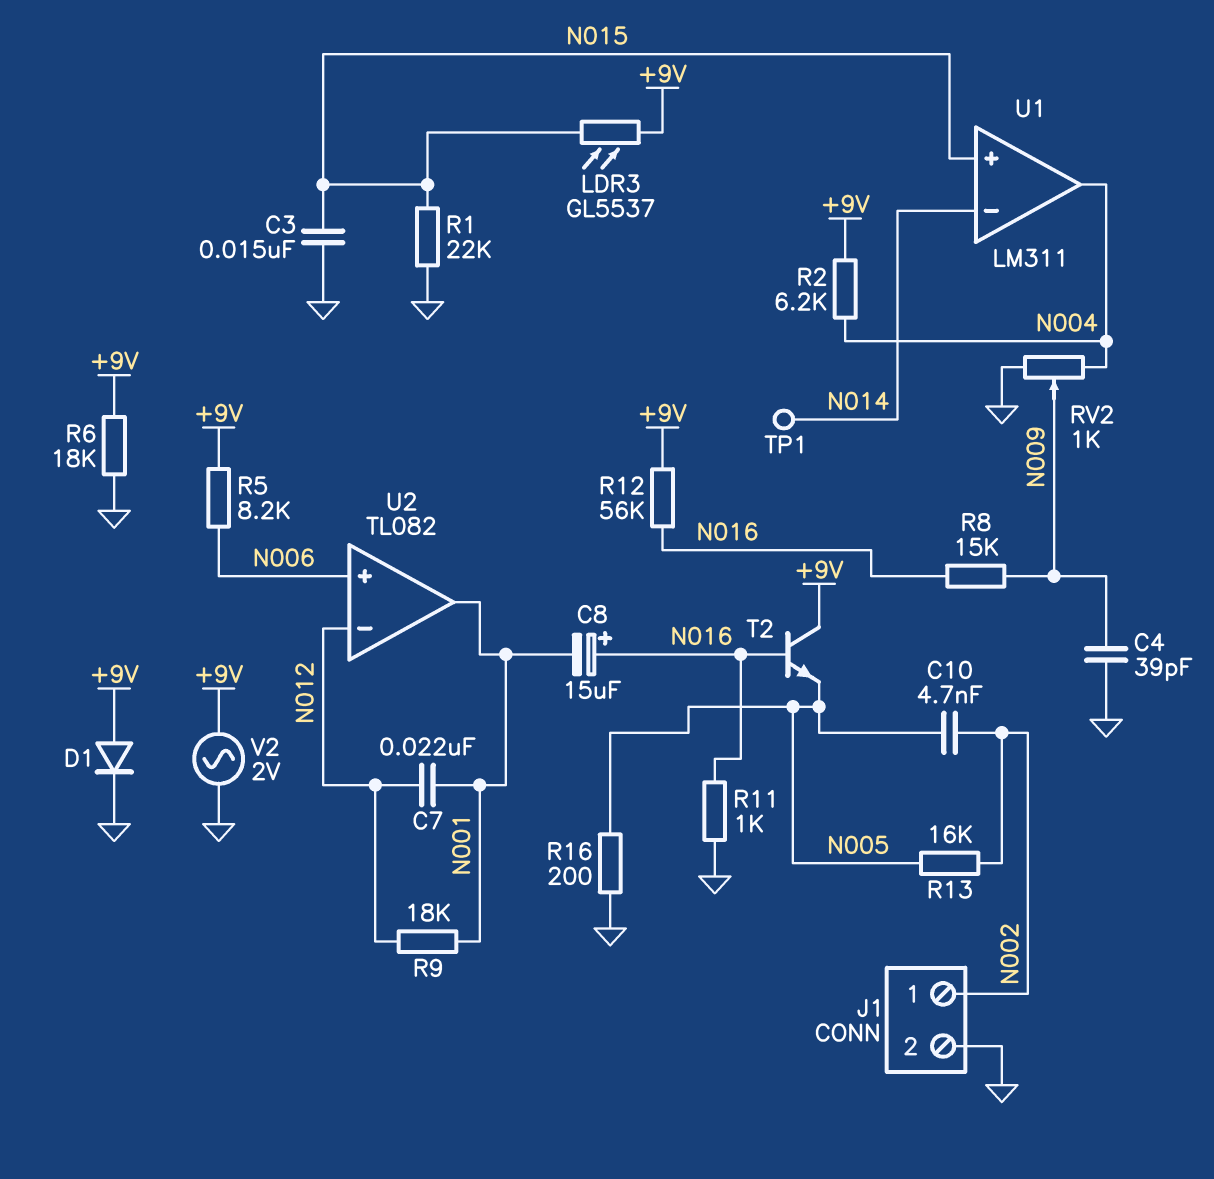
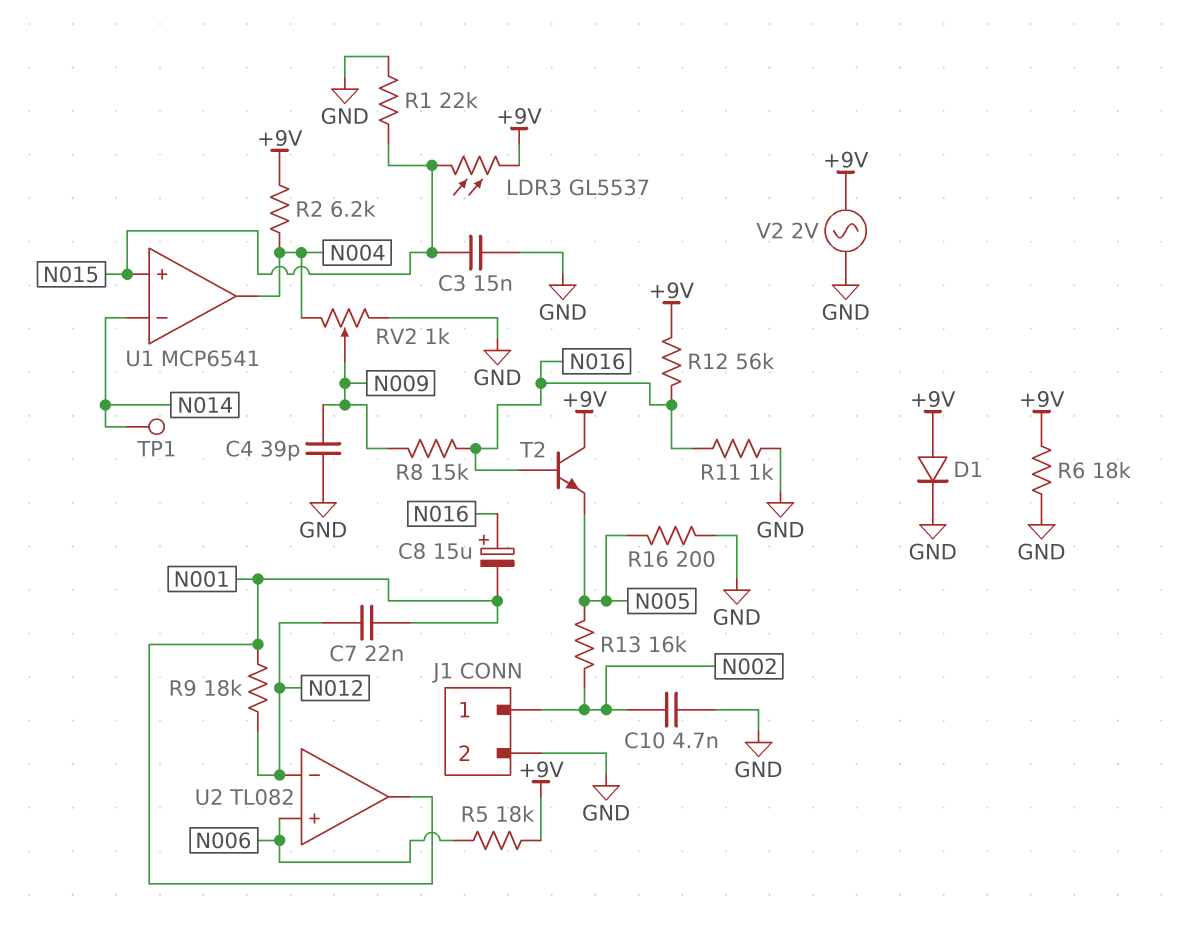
C10: 4.7nF (N002, N005) -> 4.7nF (GND, N002)
R5: 8.2k (+9V, N006) -> 18k (+9V, N006)
U1: LM311 -> MCP6541

